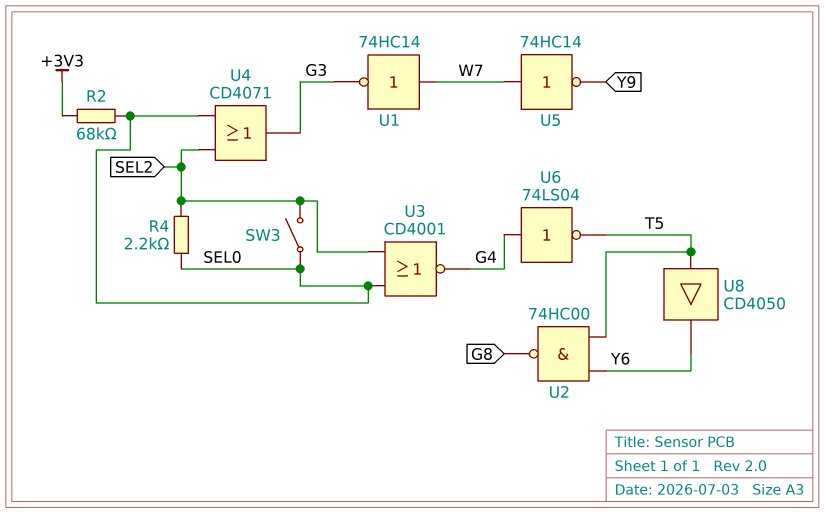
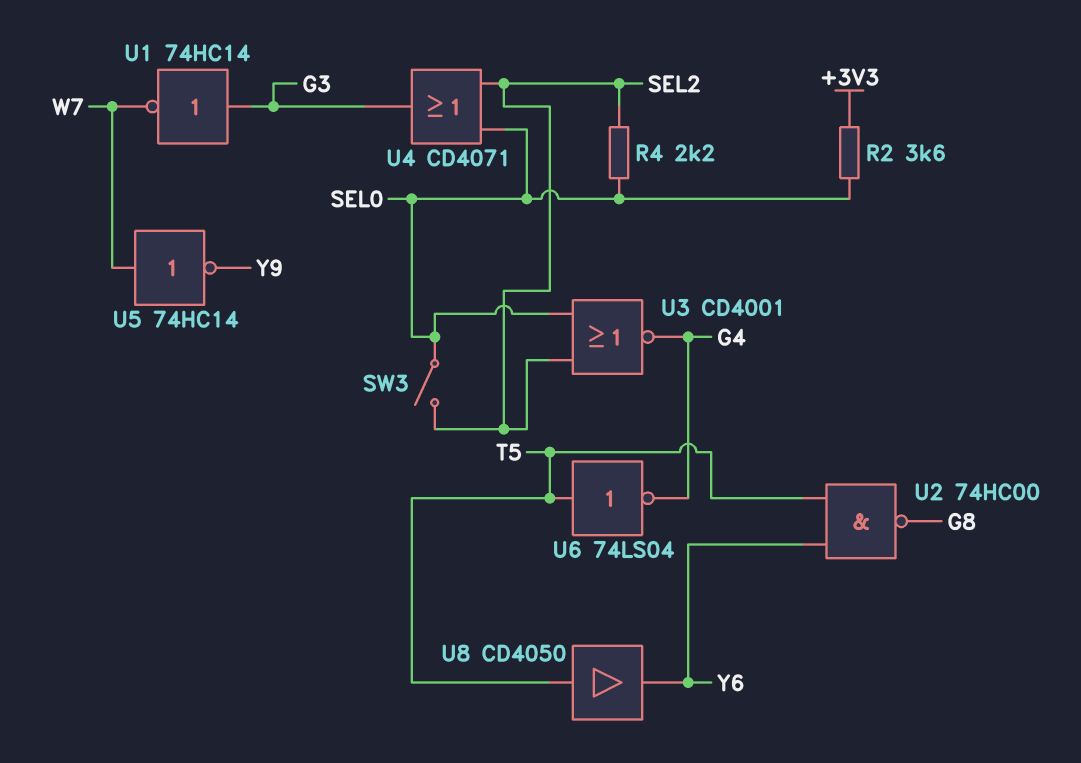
R2: 68k (+3V3, SEL0) -> 3.6k (+3V3, SEL0)
U1: NOT 74HC14 (in W7, out G3) -> NOT 74HC14 (in G3, out W7)
U6: NOT 74LS04 (in G4, out T5) -> NOT 74LS04 (in T5, out G4)

